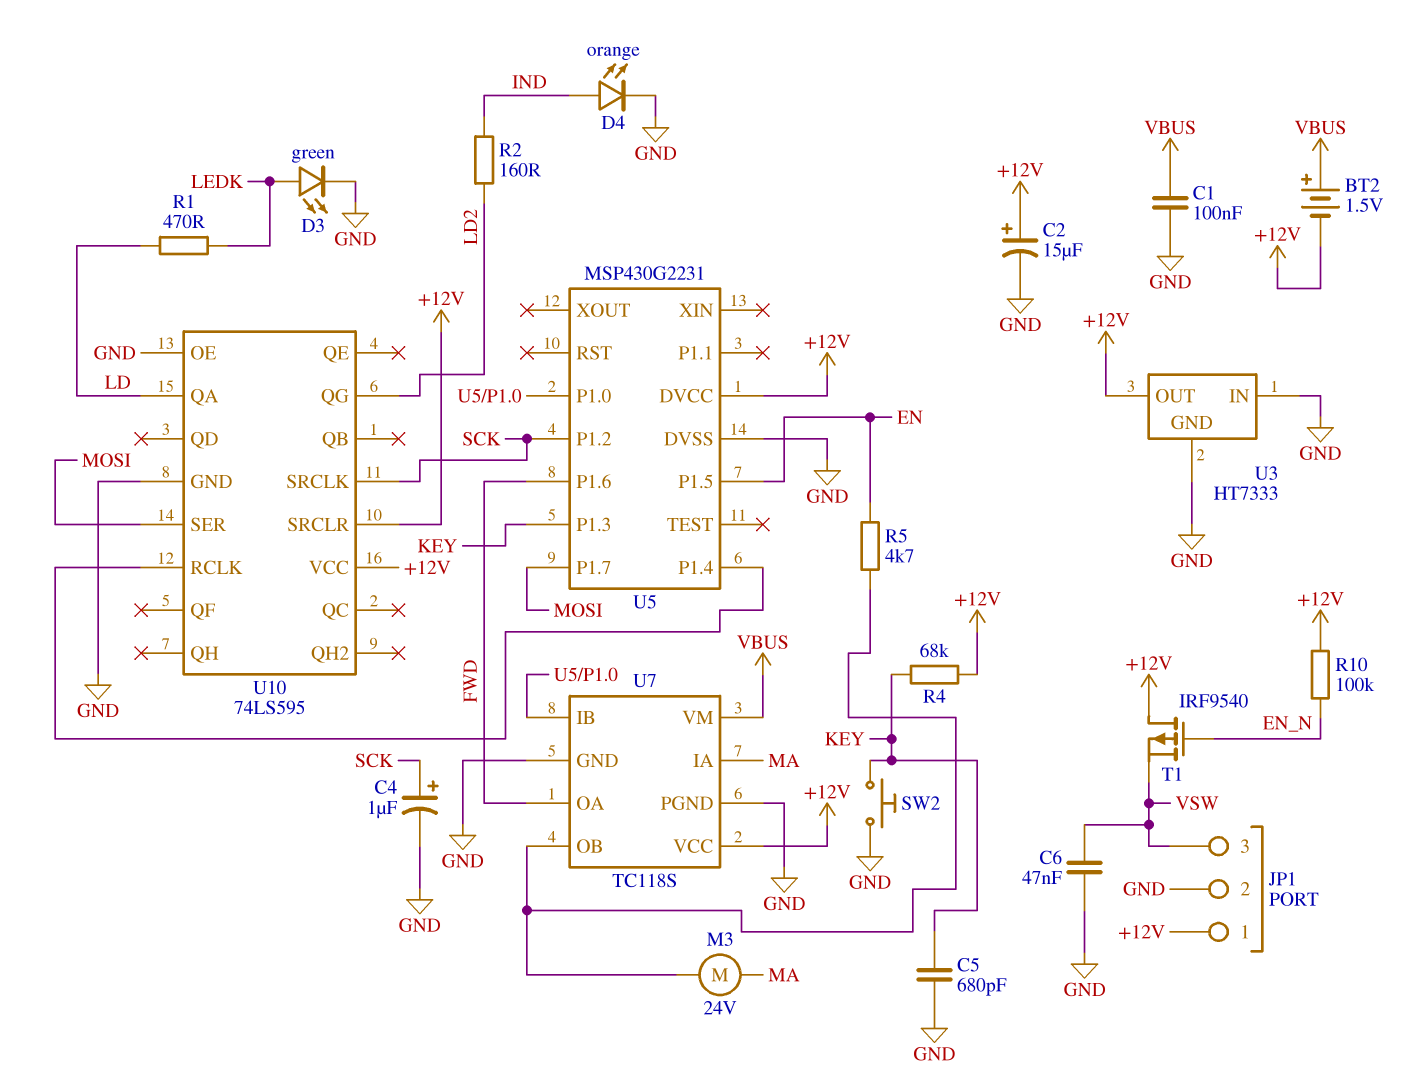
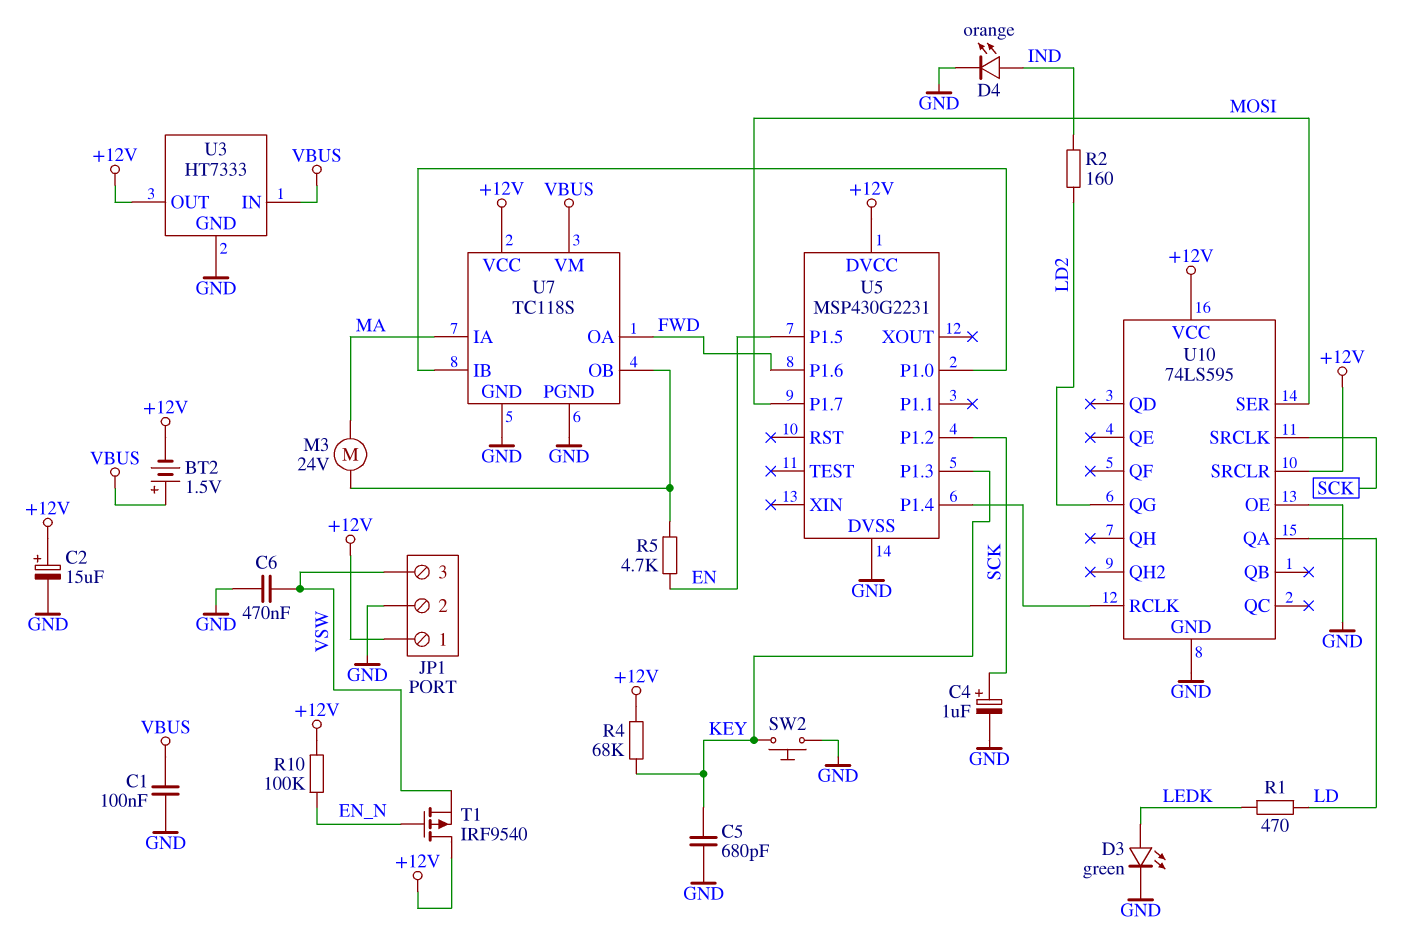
C6: 47nF (GND, VSW) -> 470nF (GND, VSW)
U3 pin IN: GND -> VBUS

